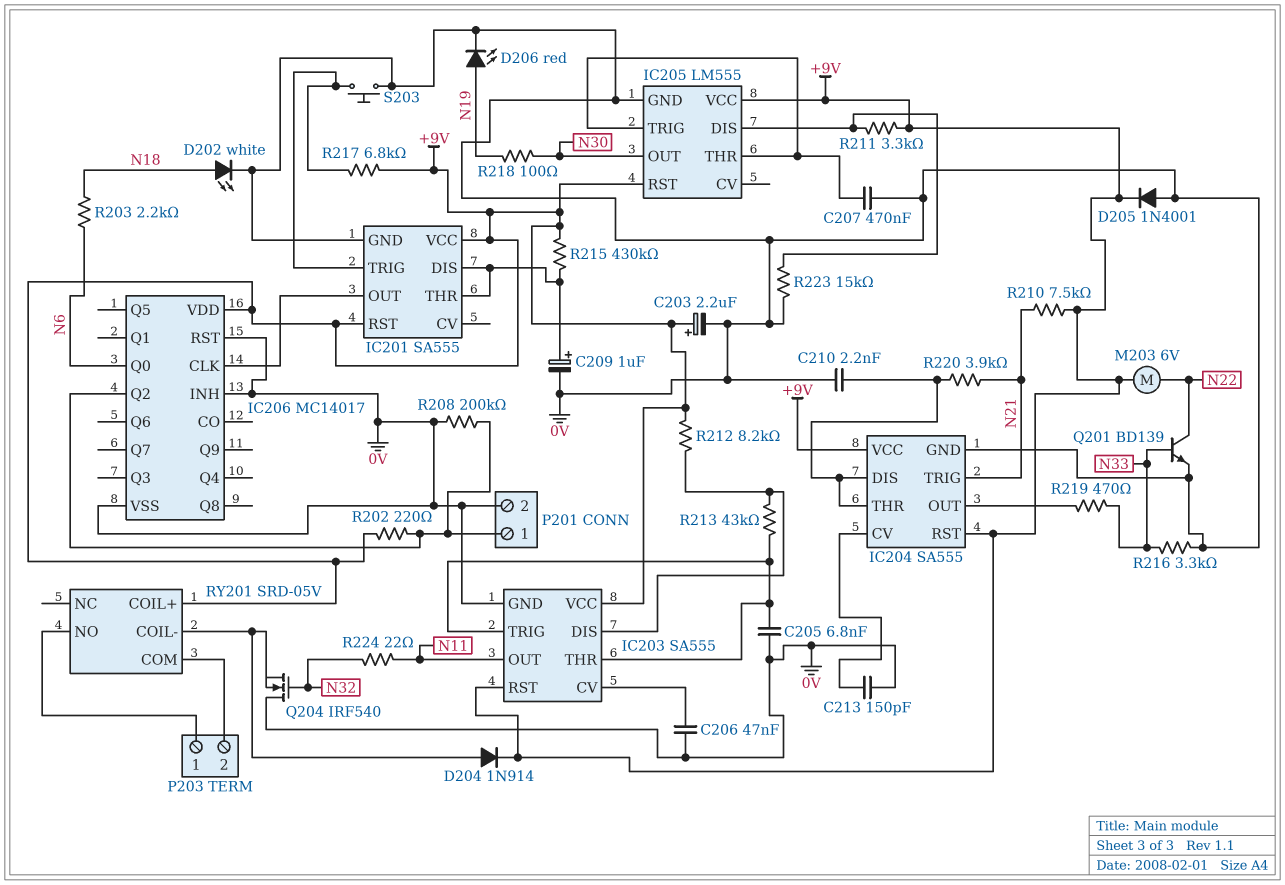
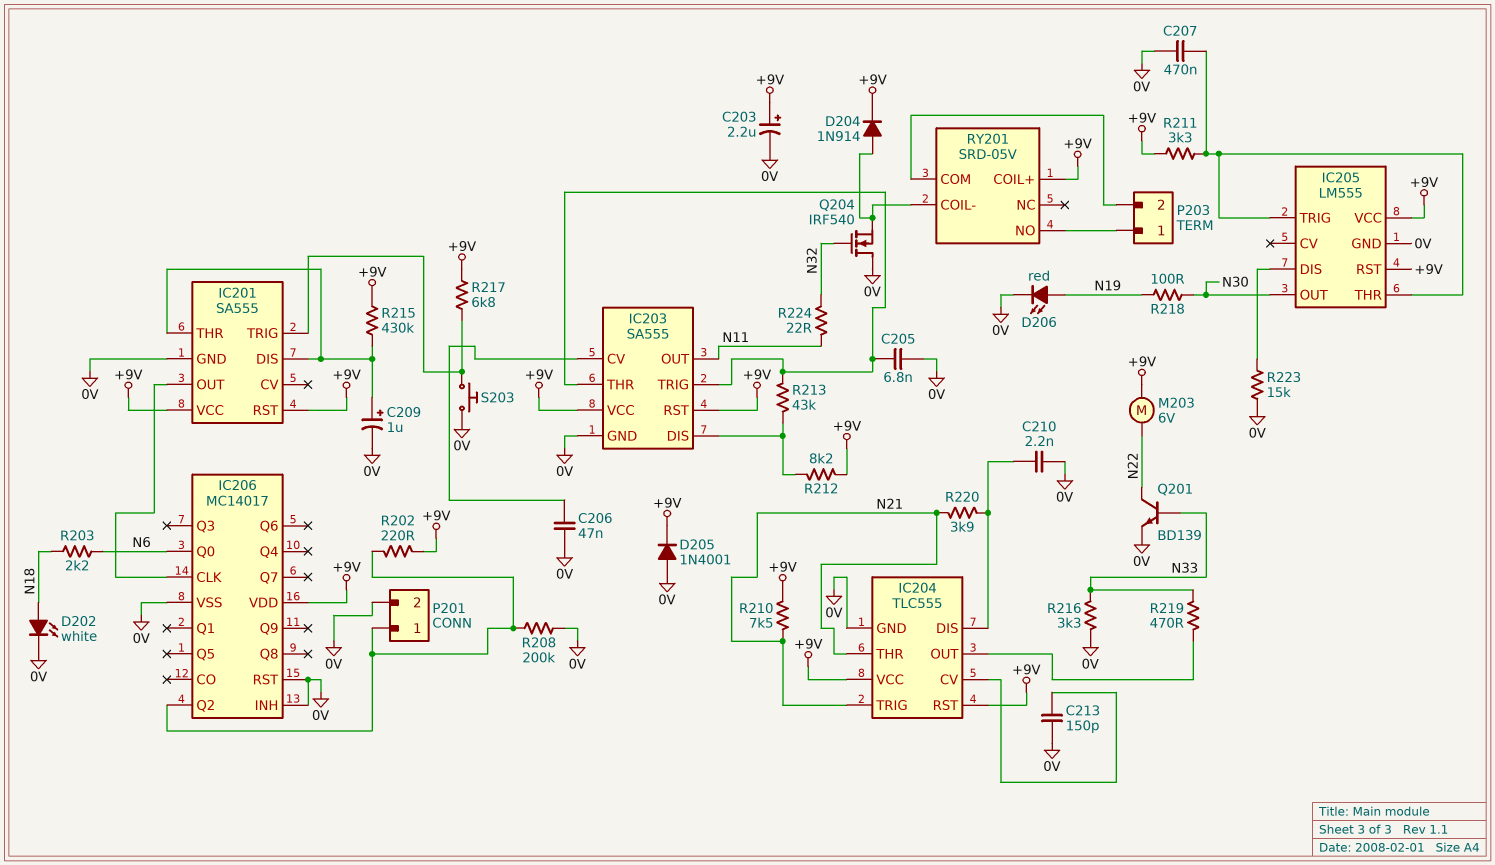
IC204: SA555 -> TLC555
IC204 pin THR: IC204/DIS -> N21
R211: 3.3k (+9V, IC205/DIS) -> 3.3k (+9V, IC205/THR)

